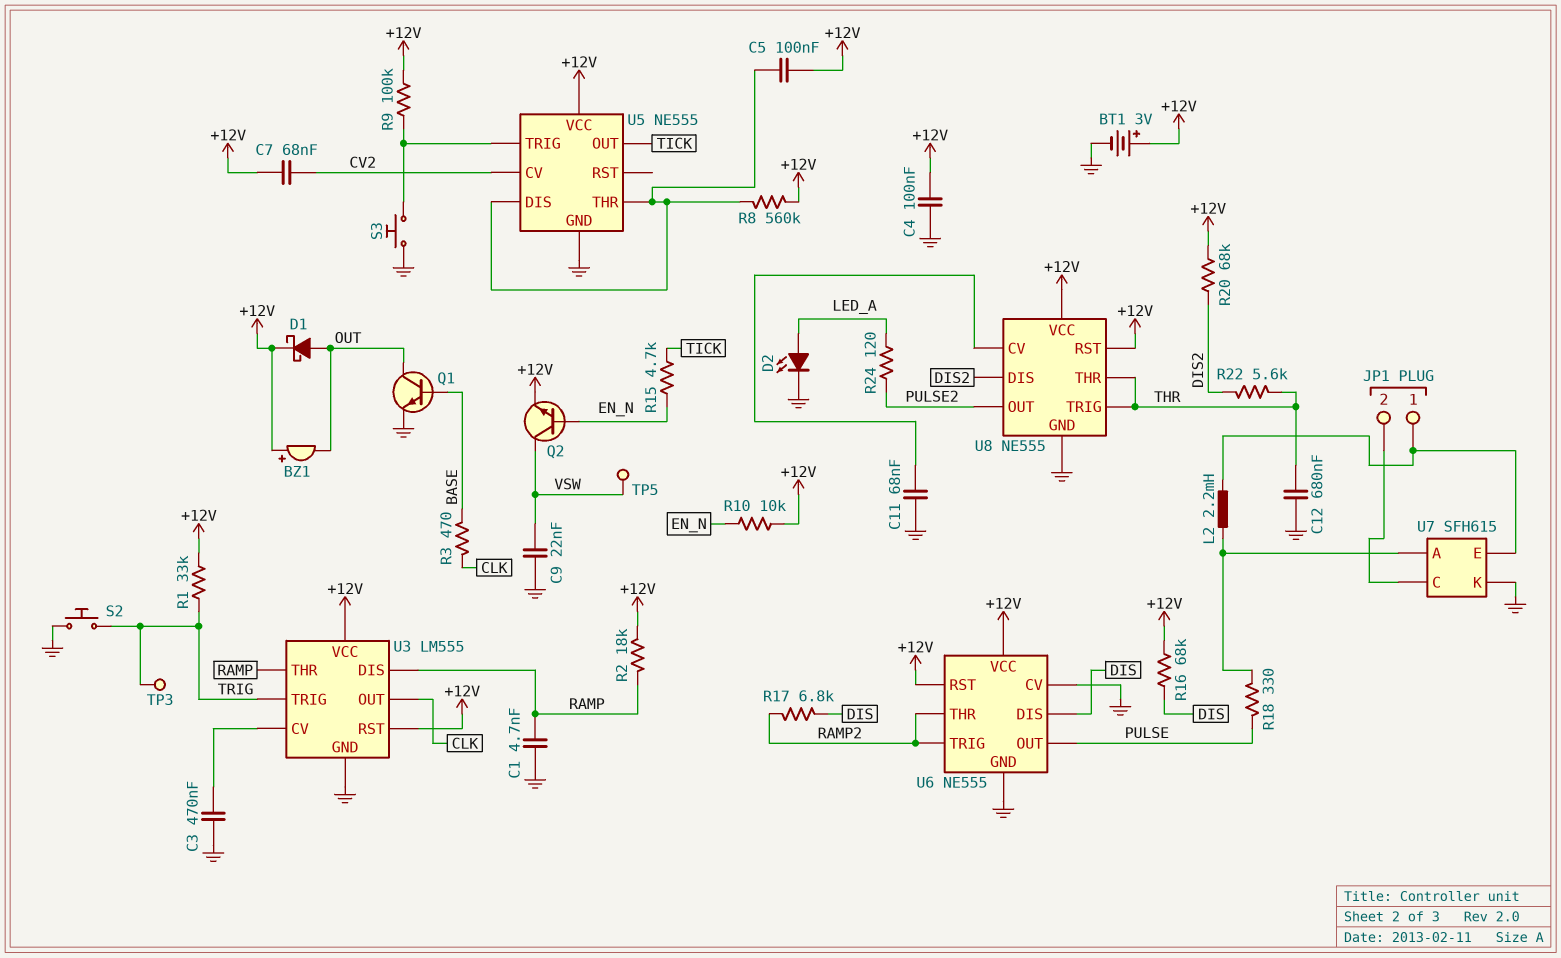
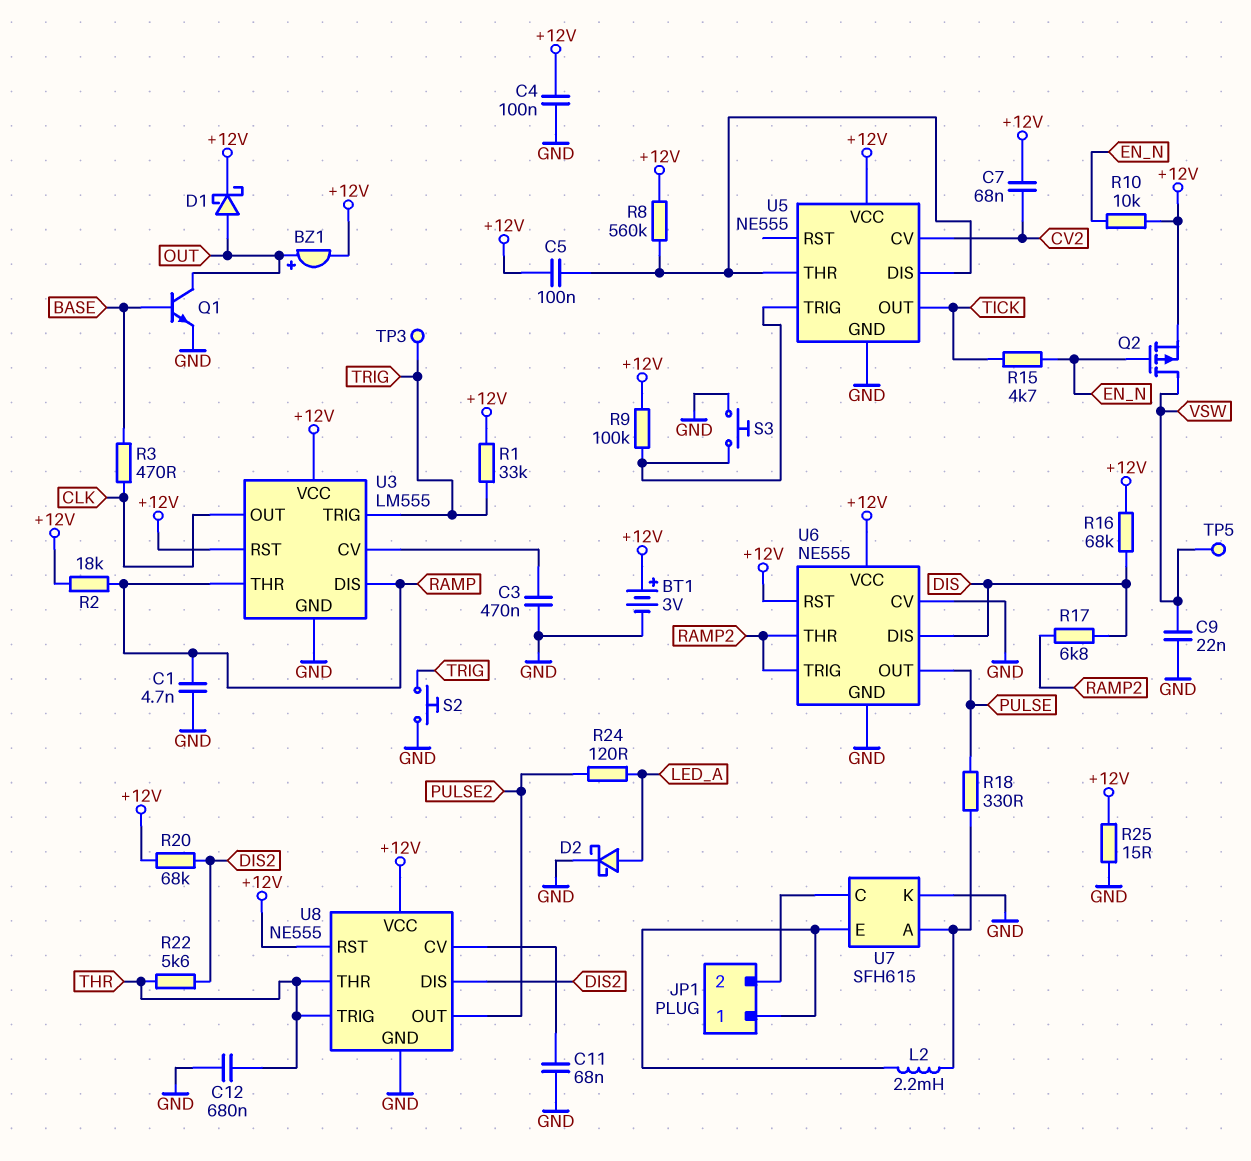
BZ1: buzzer (plus +12V, minus OUT) -> buzzer (plus OUT, minus +12V)
D2: LED (A LED_A, K GND) -> schottky (A LED_A, K GND)
Q2: NPN (B EN_N, C VSW, E +12V) -> PMOS (G EN_N, D VSW, S +12V)
R25: none -> 15 (+12V, GND)

